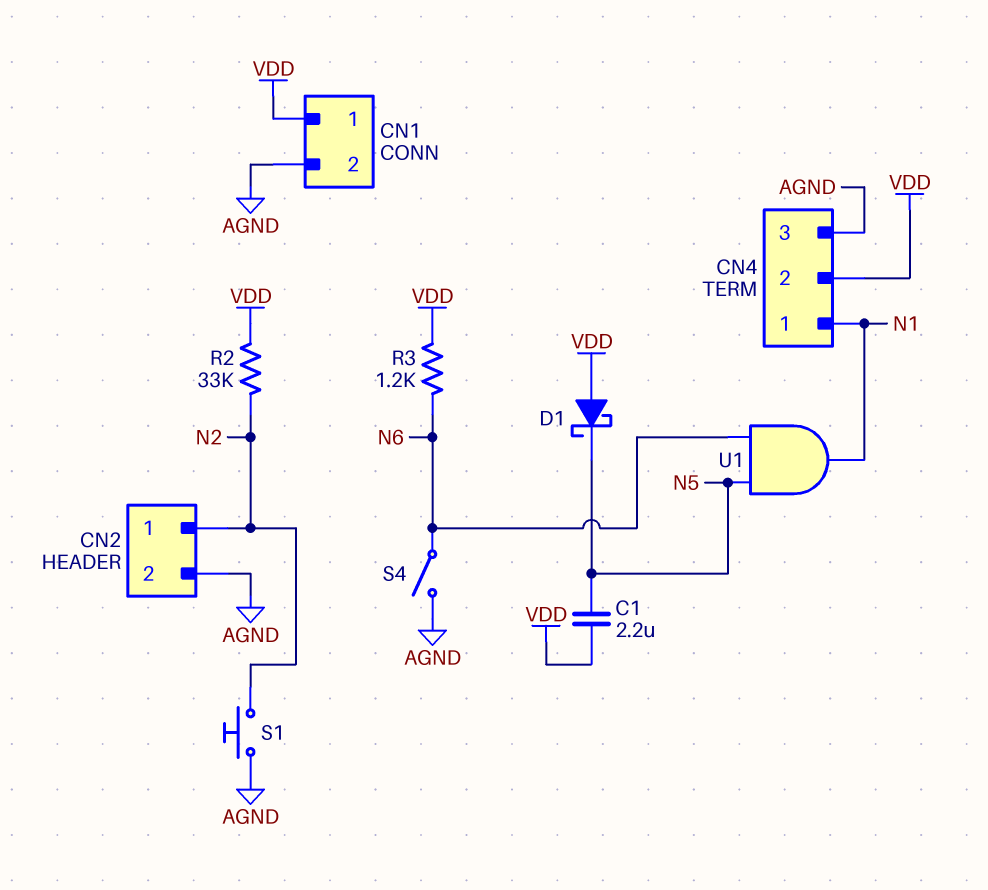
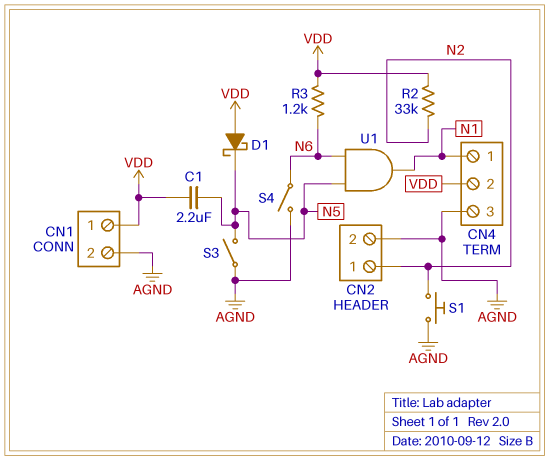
S3: none -> switch (AGND, N5)

